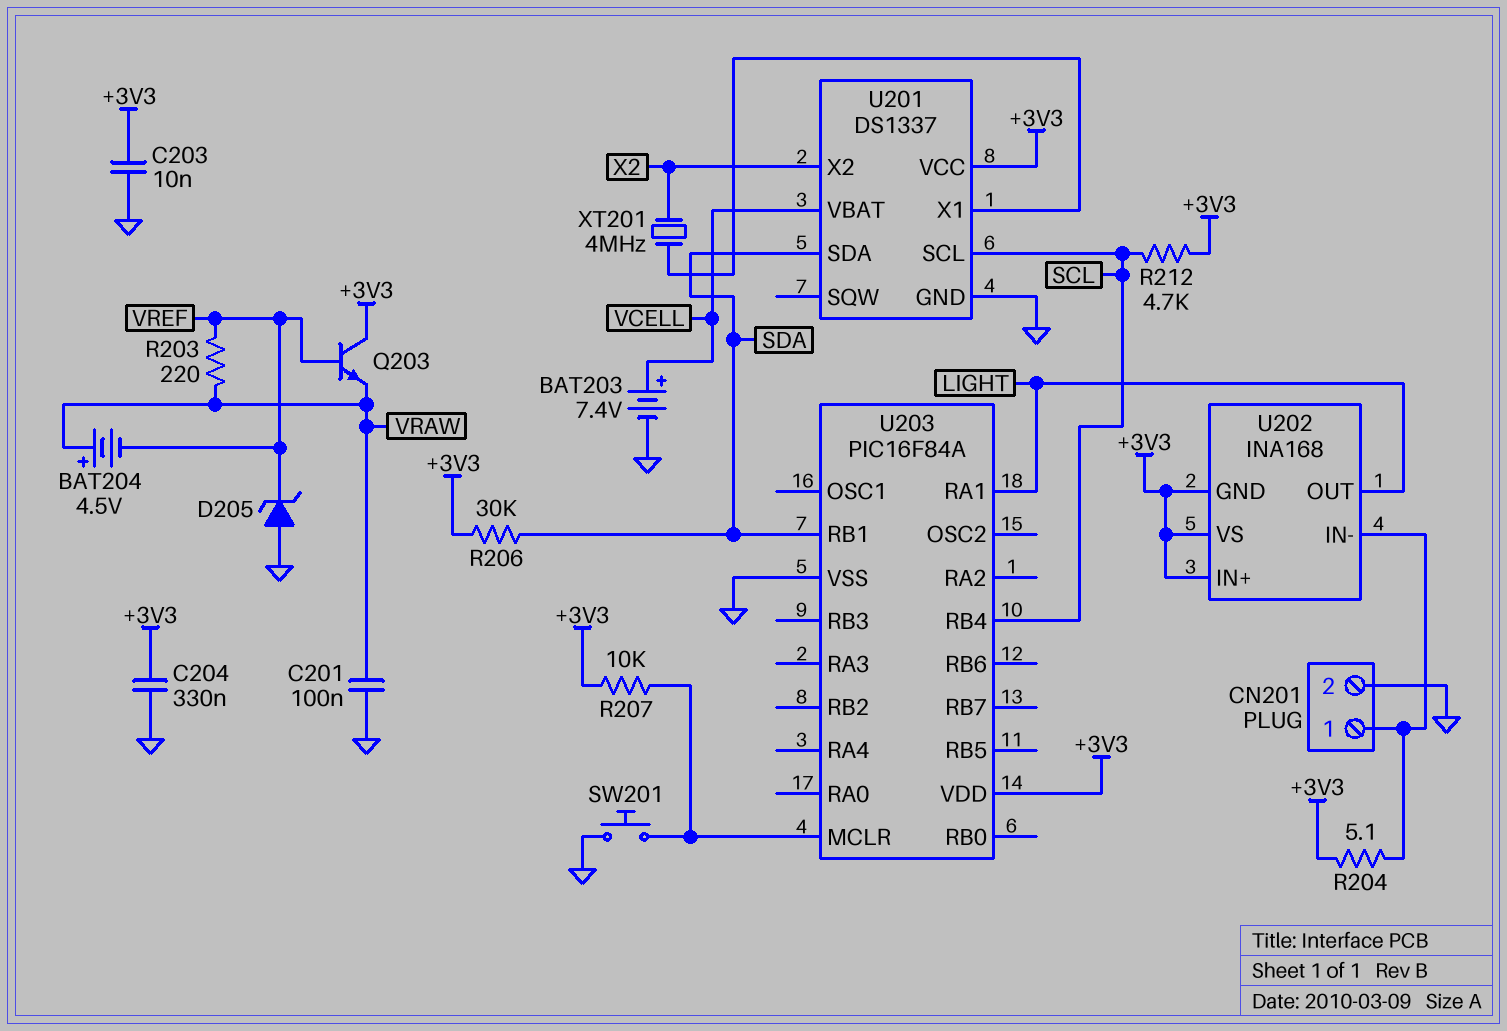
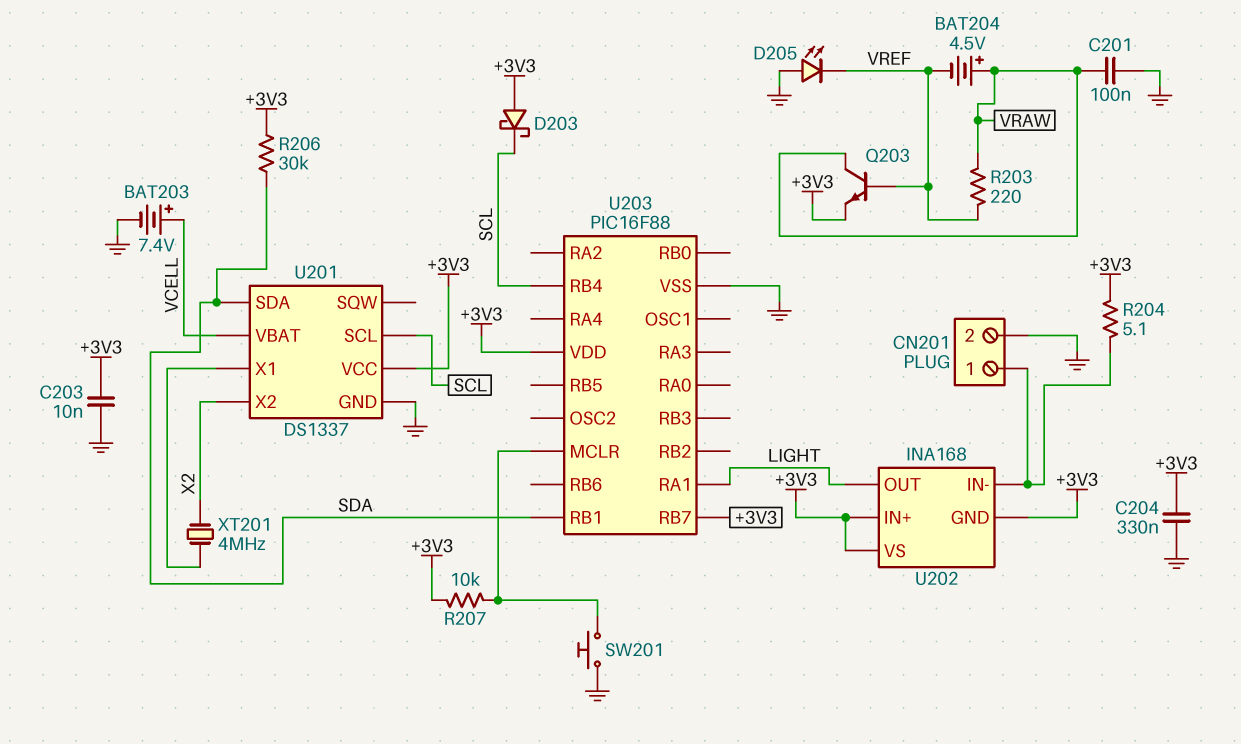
D203: none -> schottky (A +3V3, K SCL)
D205: zener (A GND, K VREF) -> LED (A GND, K VREF)
Q203: NPN (B VREF, C +3V3, E VRAW) -> NPN (B VREF, C VRAW, E +3V3)
R212: 4.7k (+3V3, SCL) -> none
U203: PIC16F84A -> PIC16F88
U203 pin RB7: none -> +3V3

